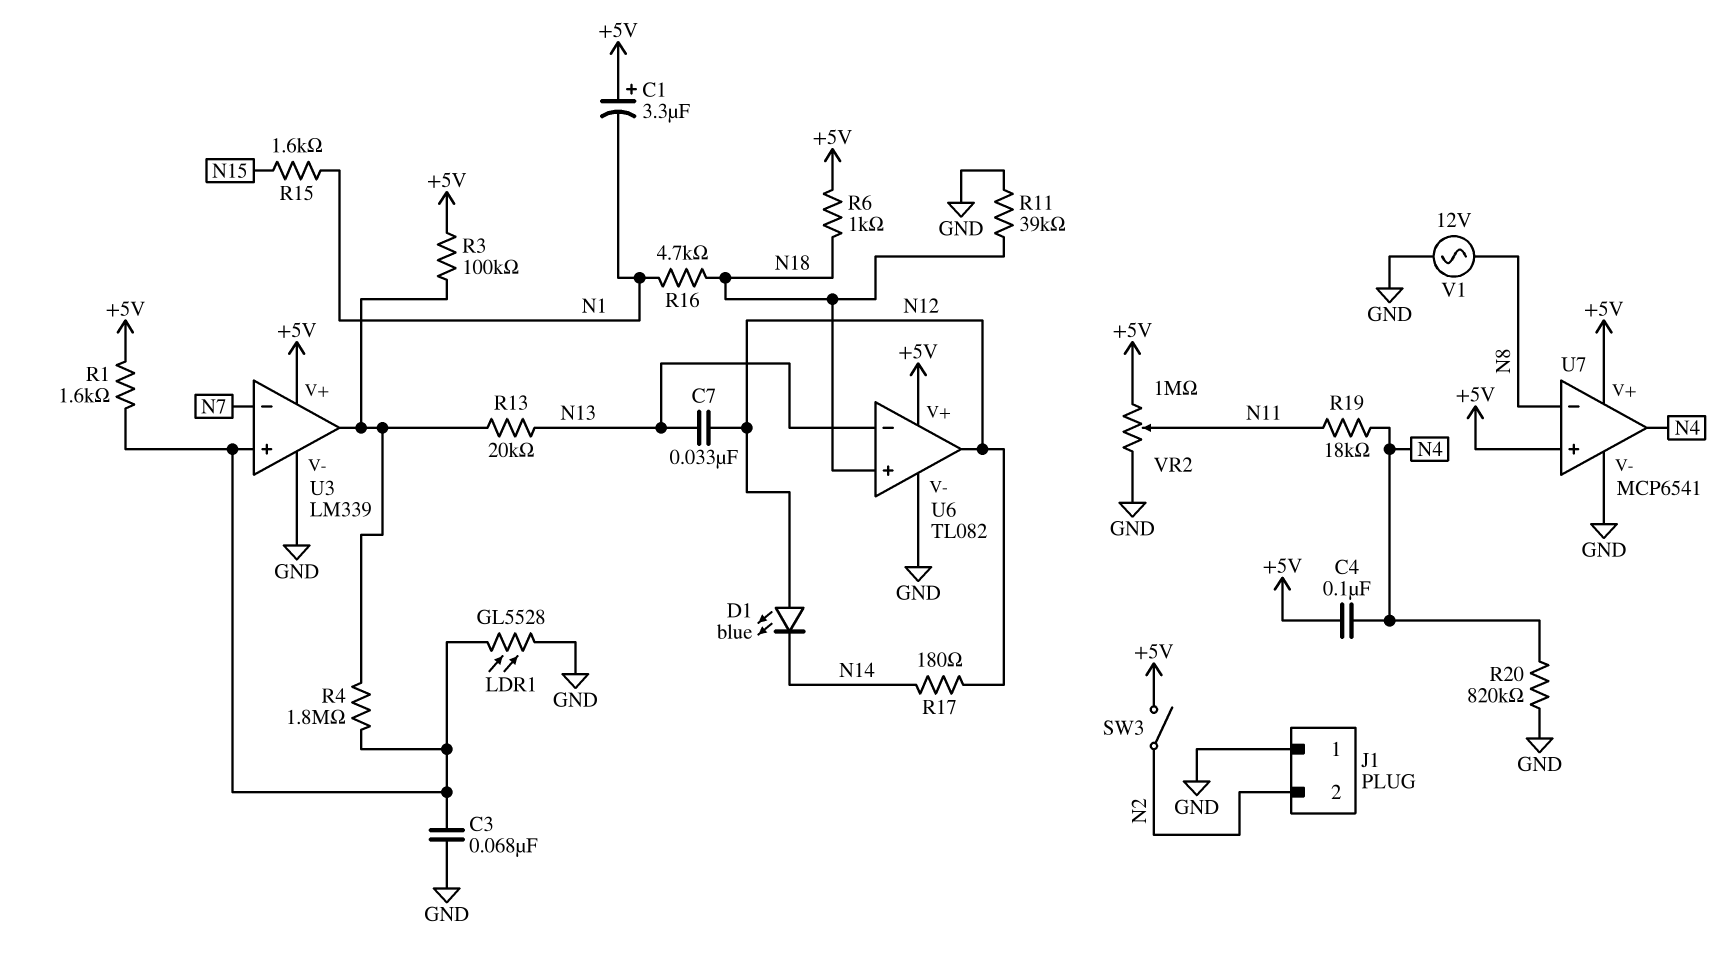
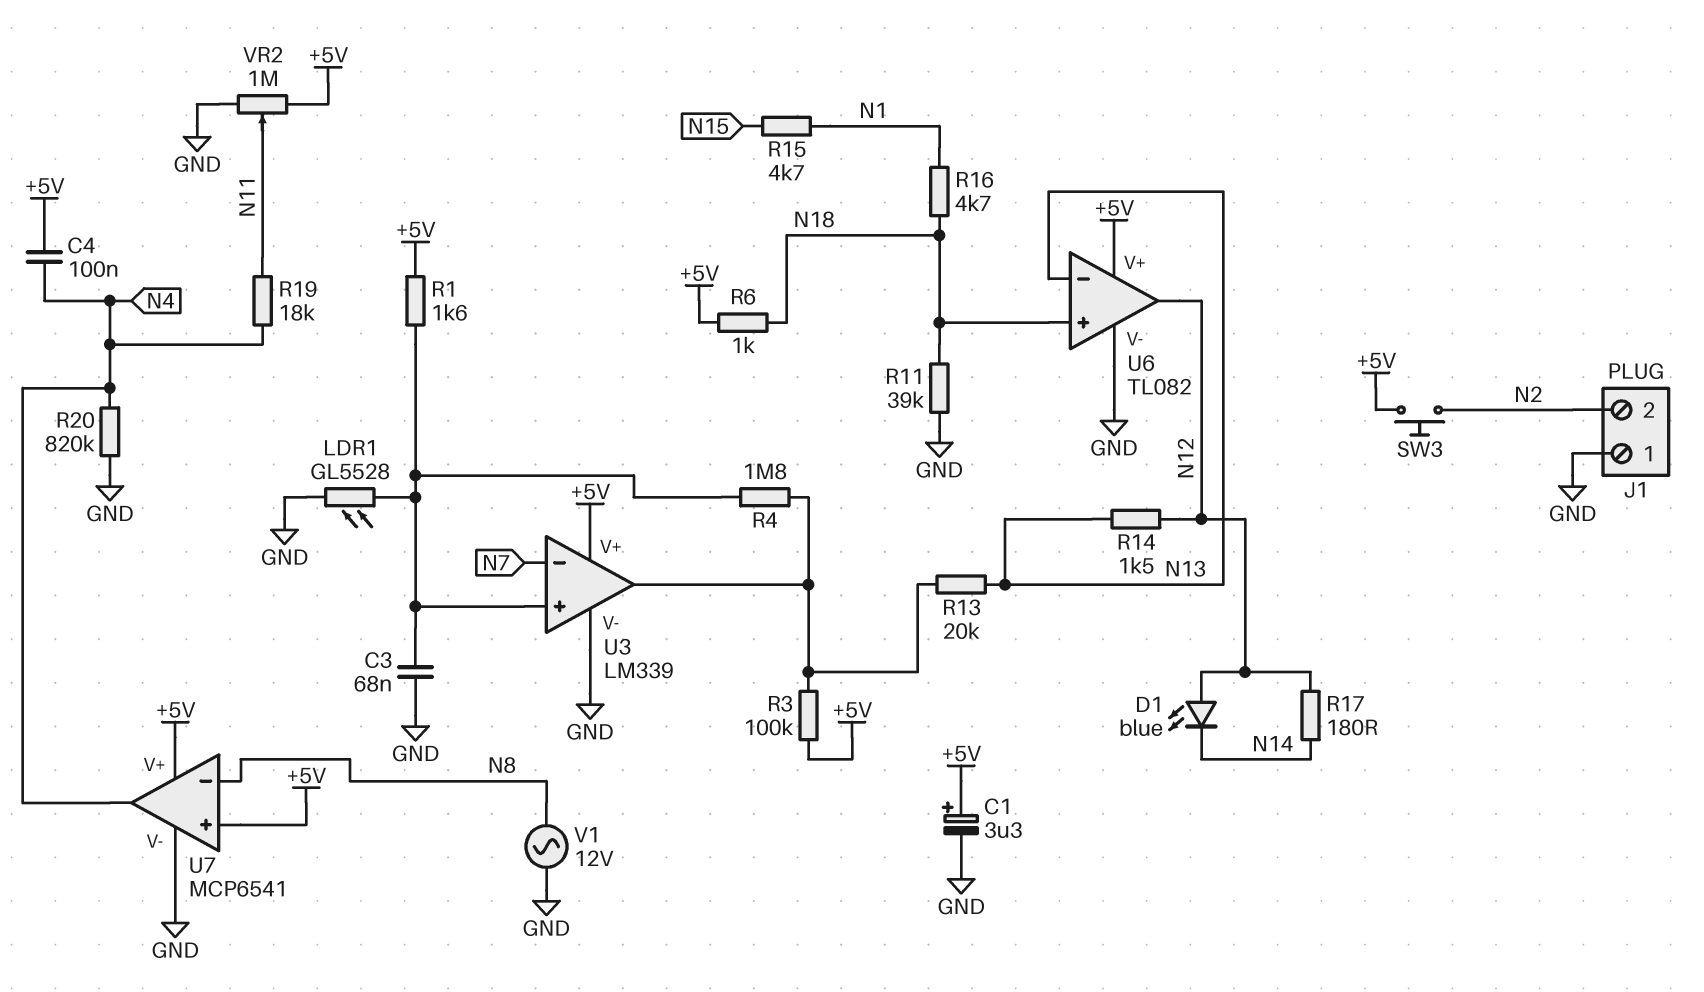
C1: 3.3uF (plus +5V, minus N1) -> 3.3uF (plus +5V, minus GND)
C7: 33nF (N12, N13) -> none
R14: none -> 1.5k (N12, N13)
R15: 1.6k (N1, N15) -> 4.7k (N1, N15)
SW3: switch (+5V, N2) -> button (+5V, N2)

